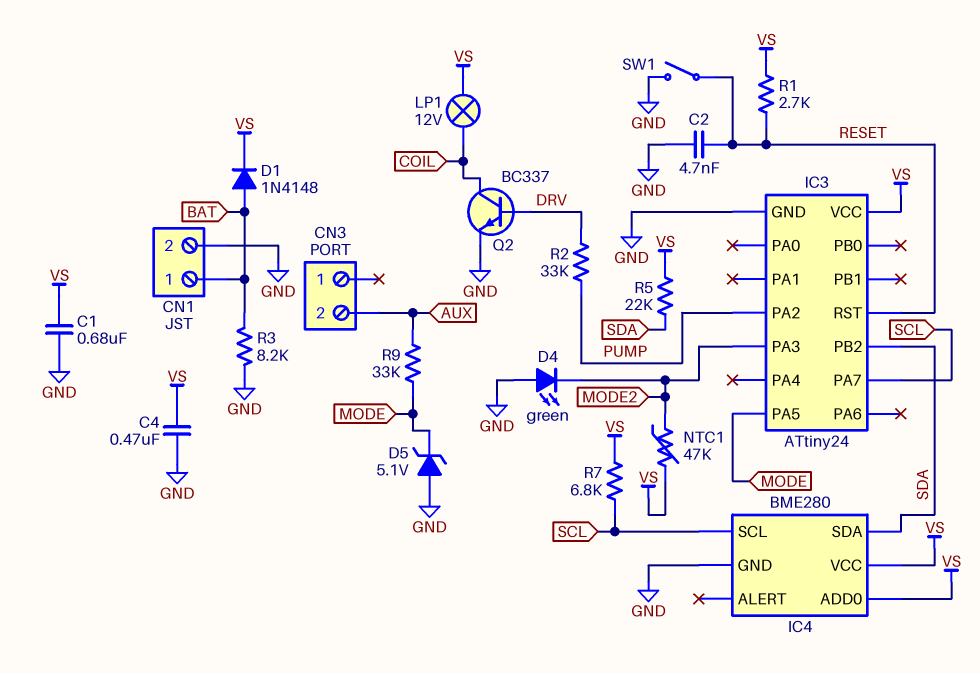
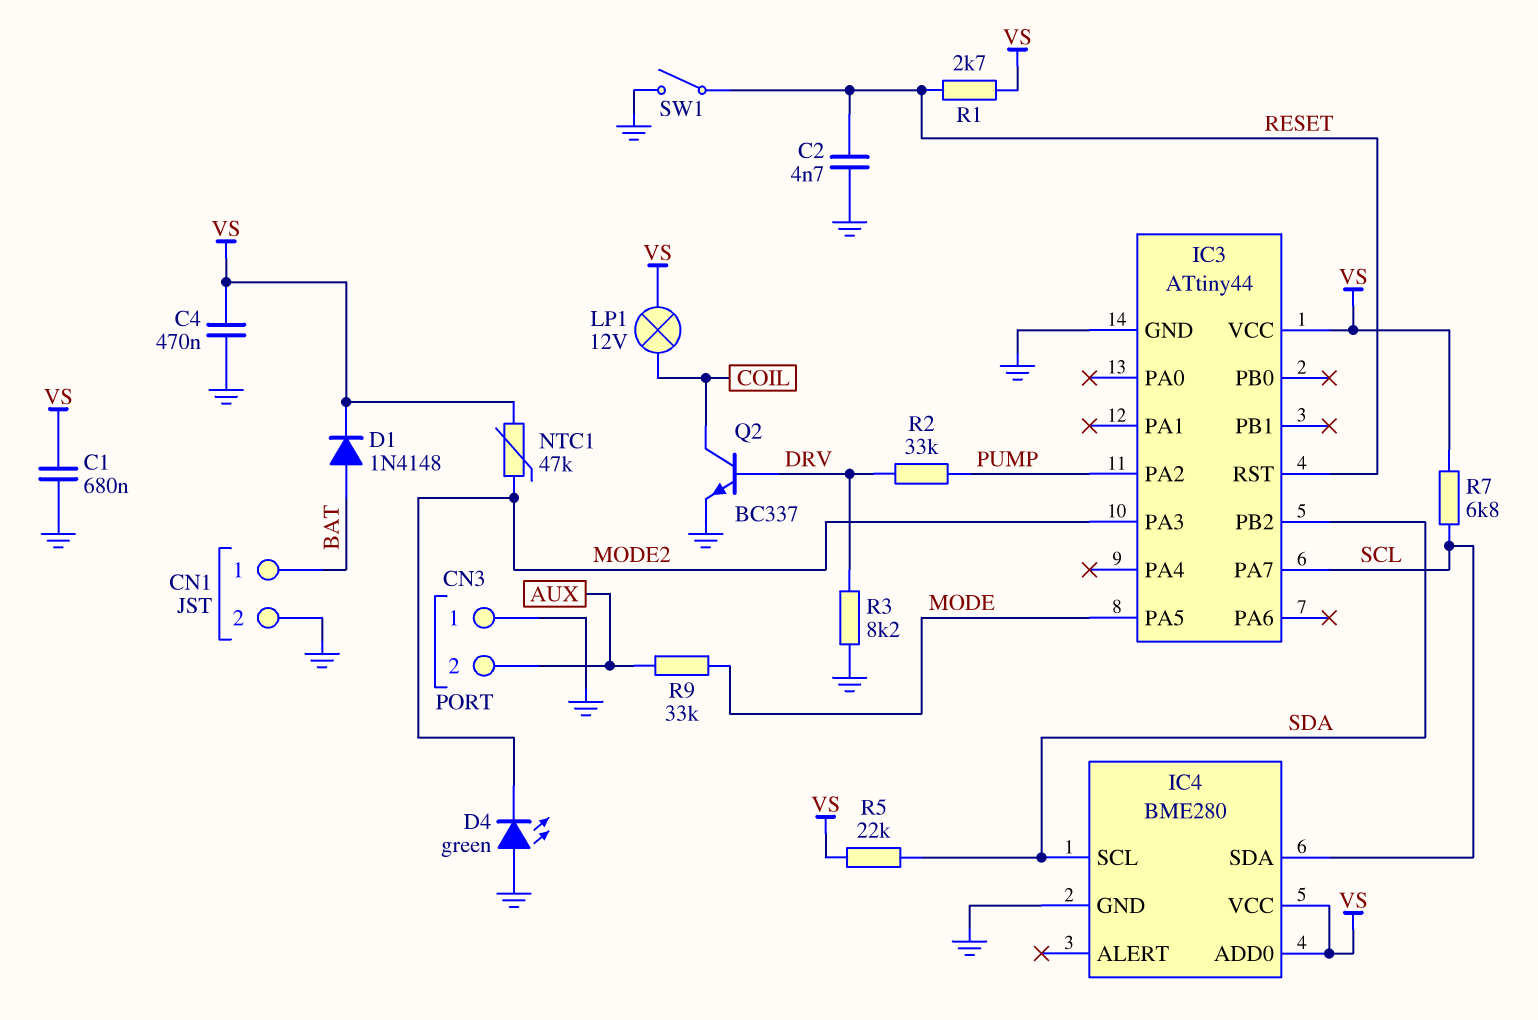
CN3 pin 1: none -> GND
D5: zener 5.1V (A GND, K MODE) -> none
IC3: ATtiny24 -> ATtiny44
IC4 pin SCL: SCL -> SDA
IC4 pin SDA: SDA -> SCL
R3: 8.2k (BAT, GND) -> 8.2k (DRV, GND)

